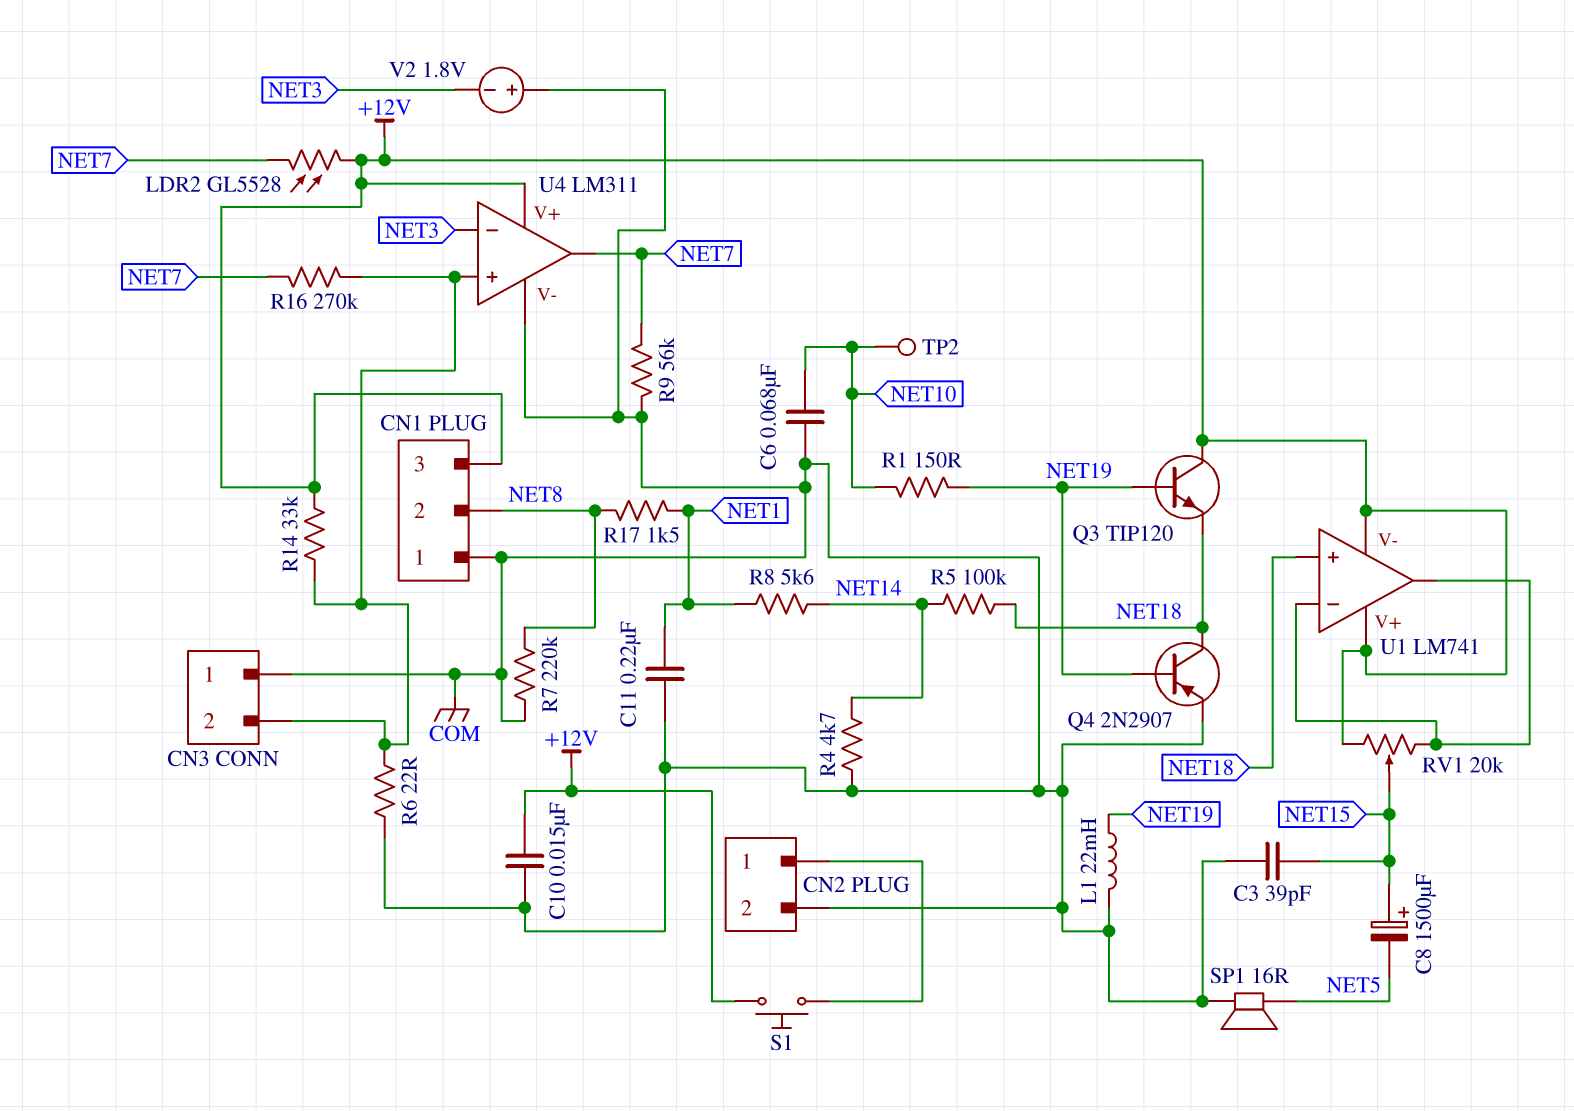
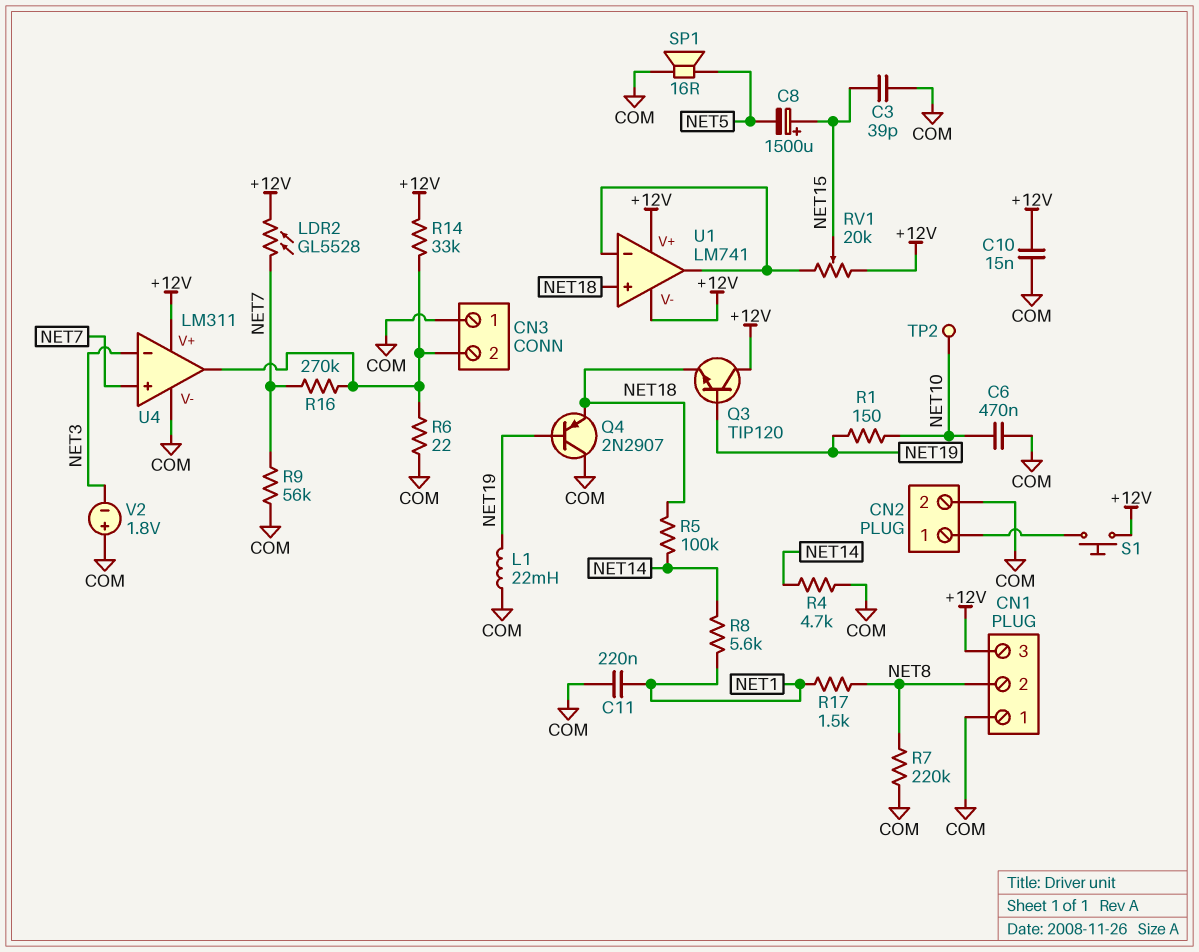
C6: 68nF (COM, NET10) -> 470nF (COM, NET10)
Q4: PNP 2N2907 (B NET19, C NET18, E COM) -> PNP 2N2907 (B NET19, C COM, E NET18)
U4 pin in+: CN3/2 -> NET7
U4 pin out: NET7 -> CN3/2

